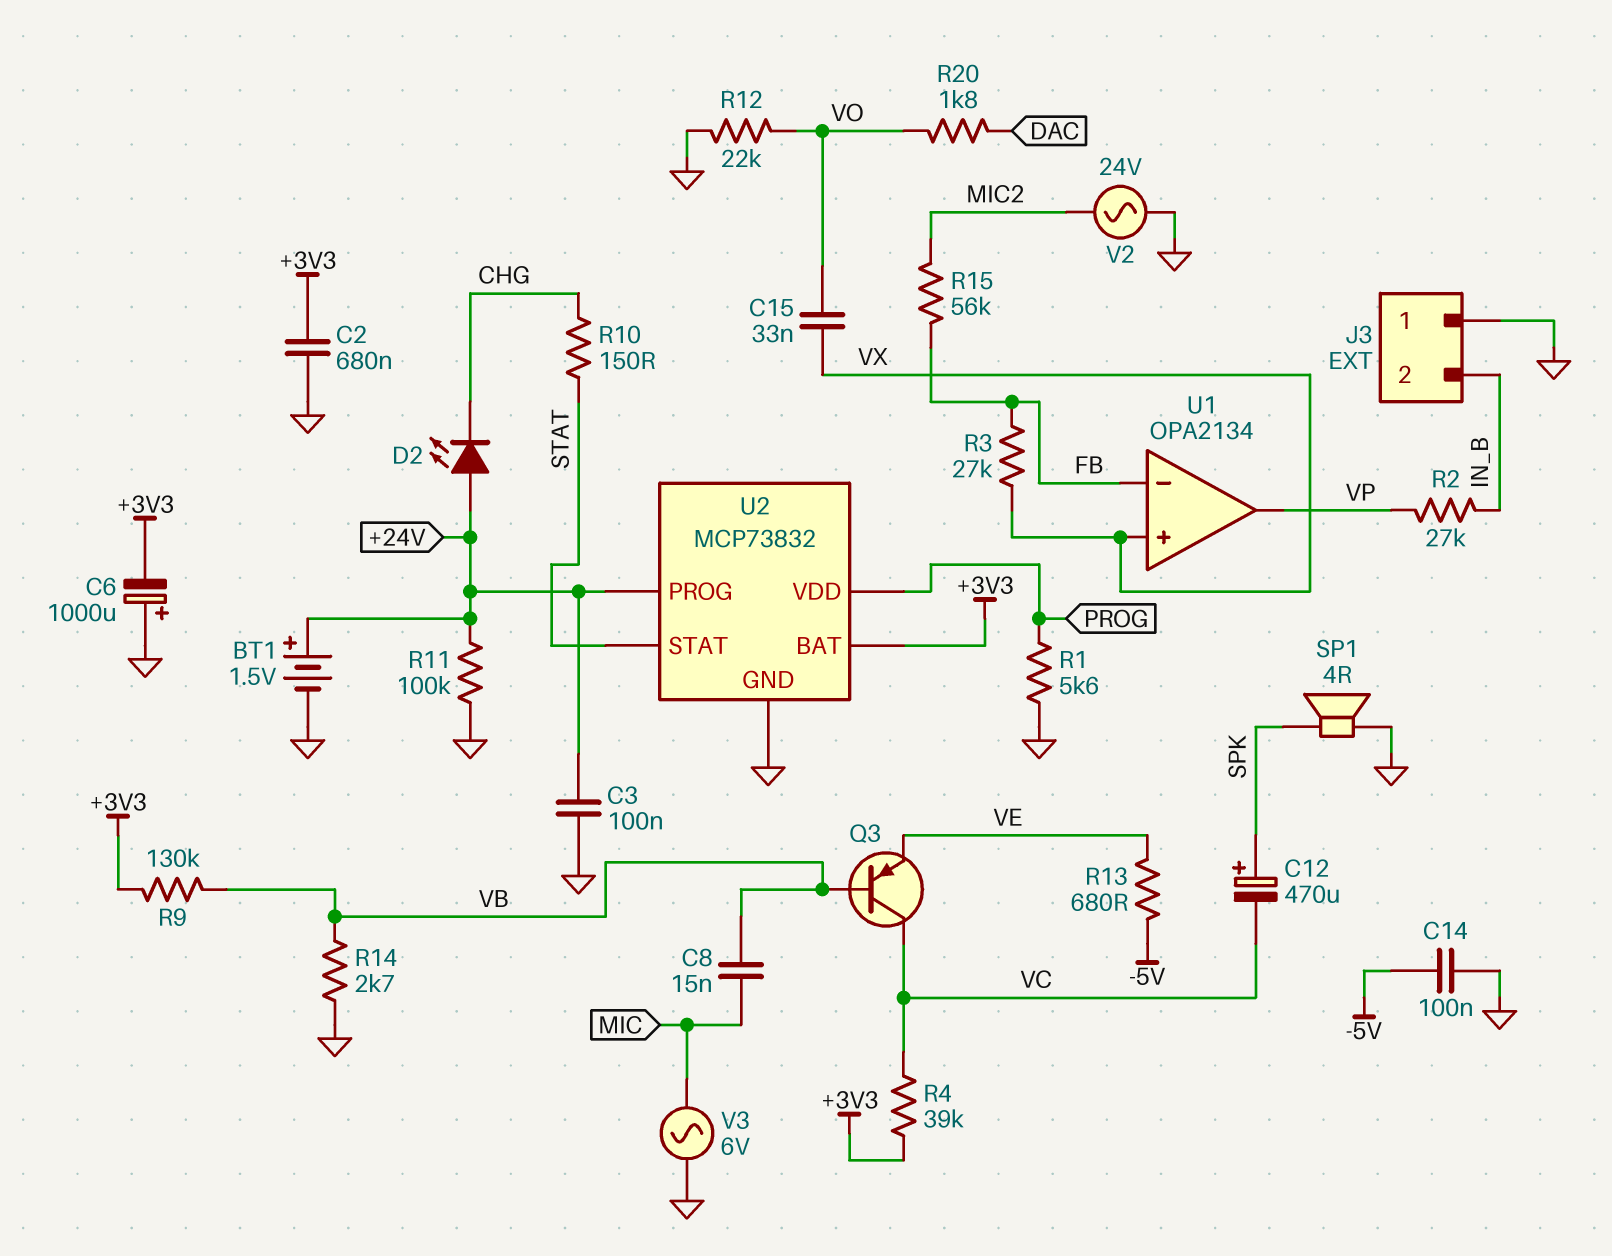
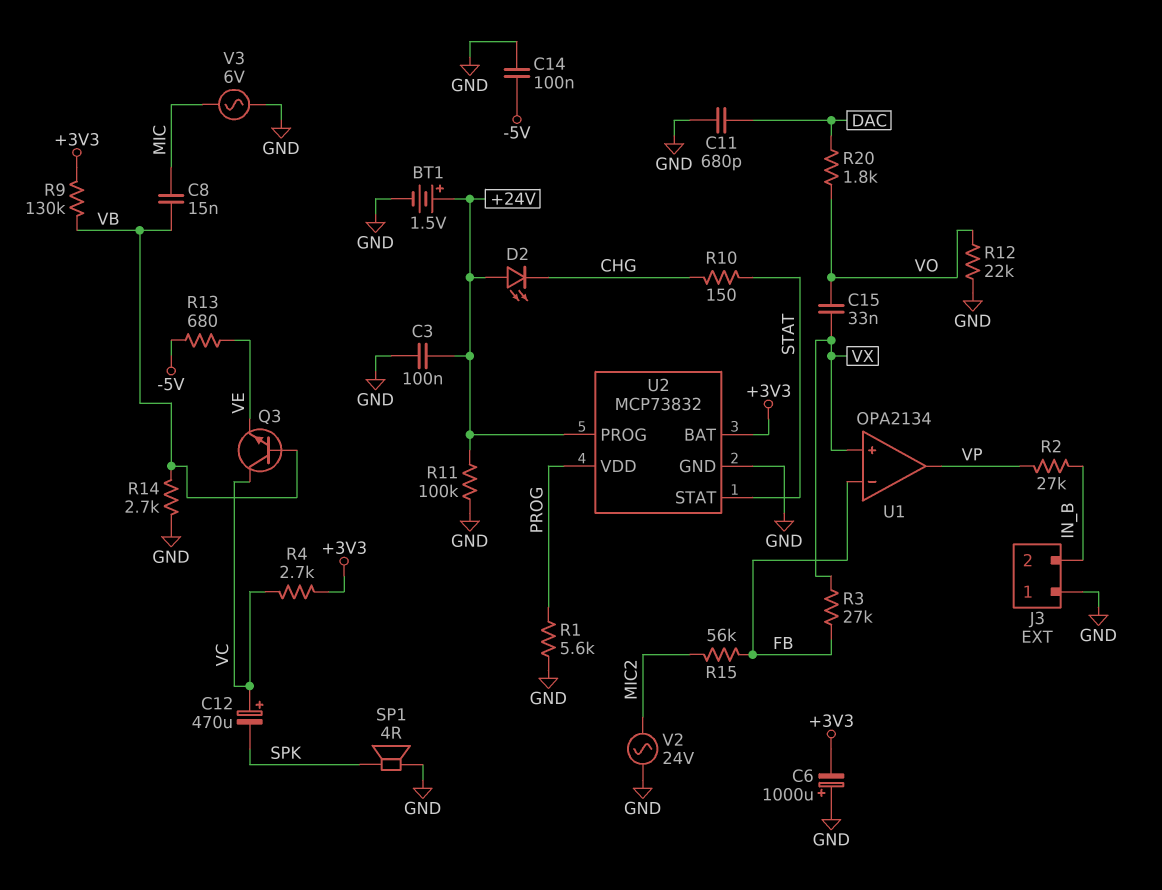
C2: 680nF (+3V3, GND) -> none
C11: none -> 680pF (DAC, GND)
C12: 470uF (plus SPK, minus VC) -> 470uF (plus VC, minus SPK)
Q3: PNP (B VB, C VC, E VE) -> NPN (B VB, C VC, E VE)
R4: 39k (+3V3, VC) -> 2.7k (+3V3, VC)

